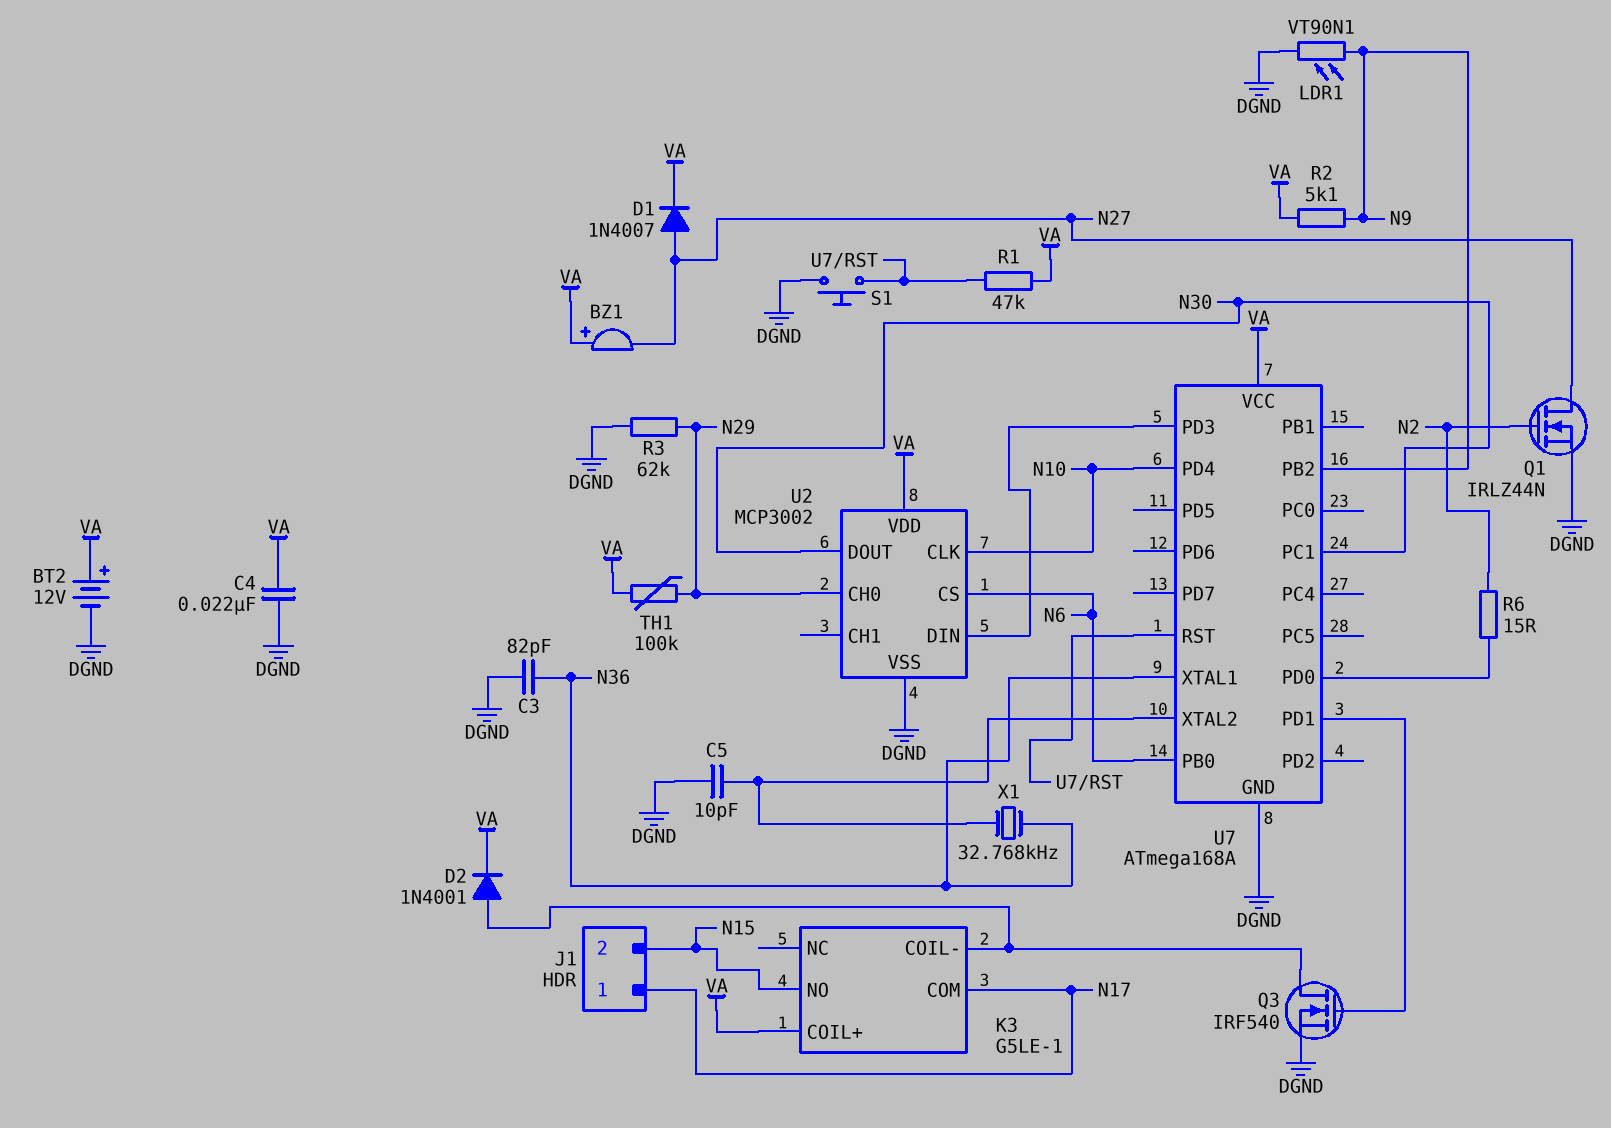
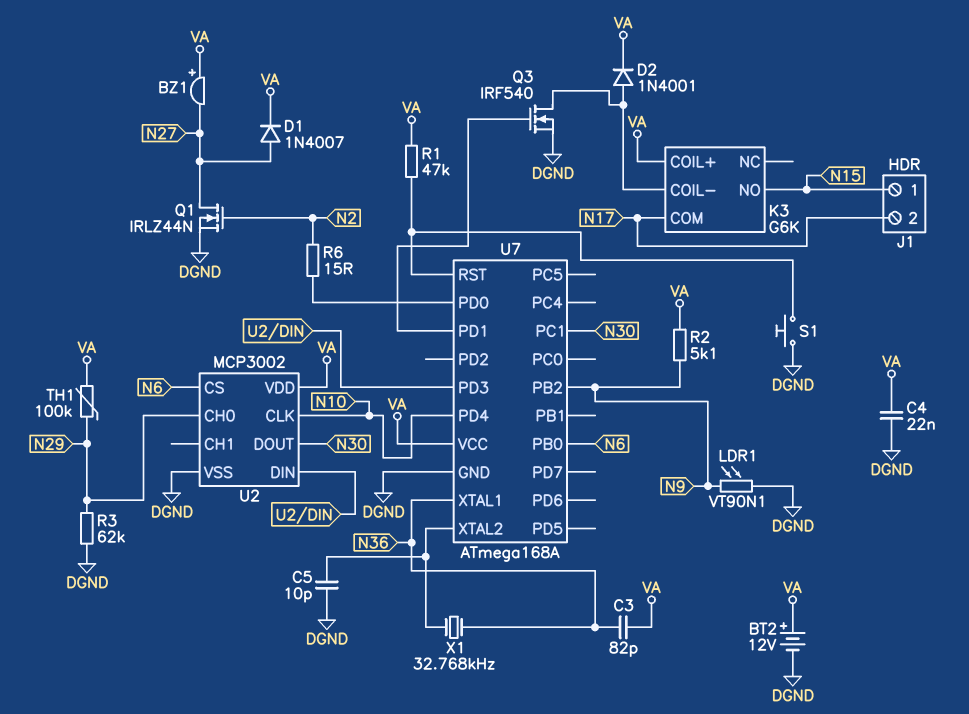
C3: 82pF (DGND, N36) -> 82pF (N36, VA)
J1 pin 1: N17 -> N15
J1 pin 2: N15 -> N17
K3: G5LE-1 -> G6K

